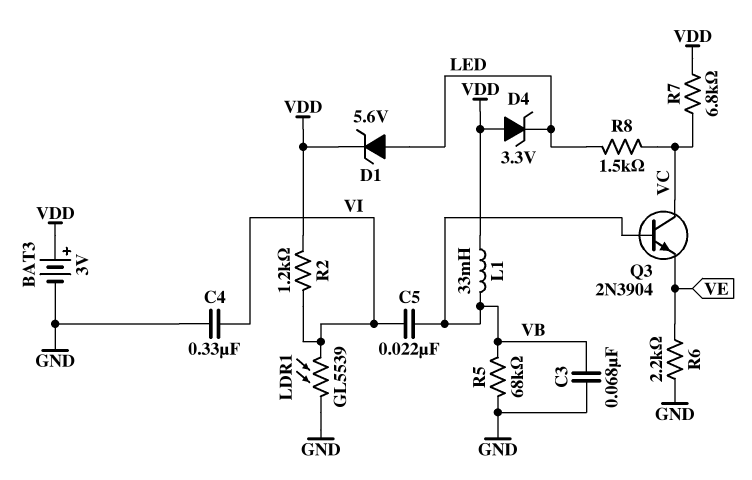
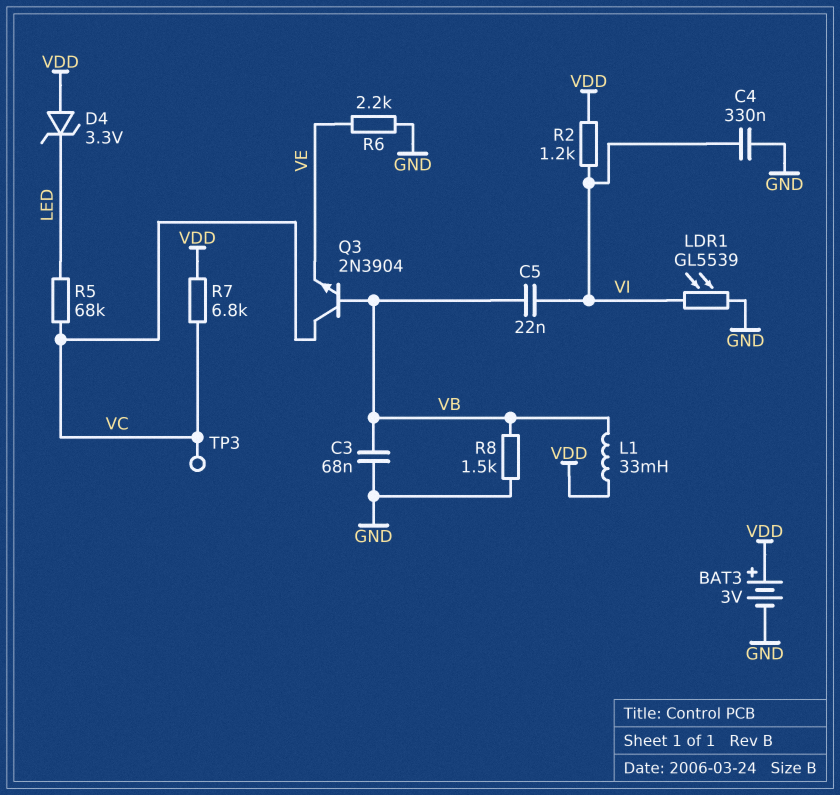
D1: zener 5.6V (A LED, K VDD) -> none
R5: 68k (GND, VB) -> 68k (LED, VC)
R8: 1.5k (LED, VC) -> 1.5k (GND, VB)
TP3: none -> test point (VC)

